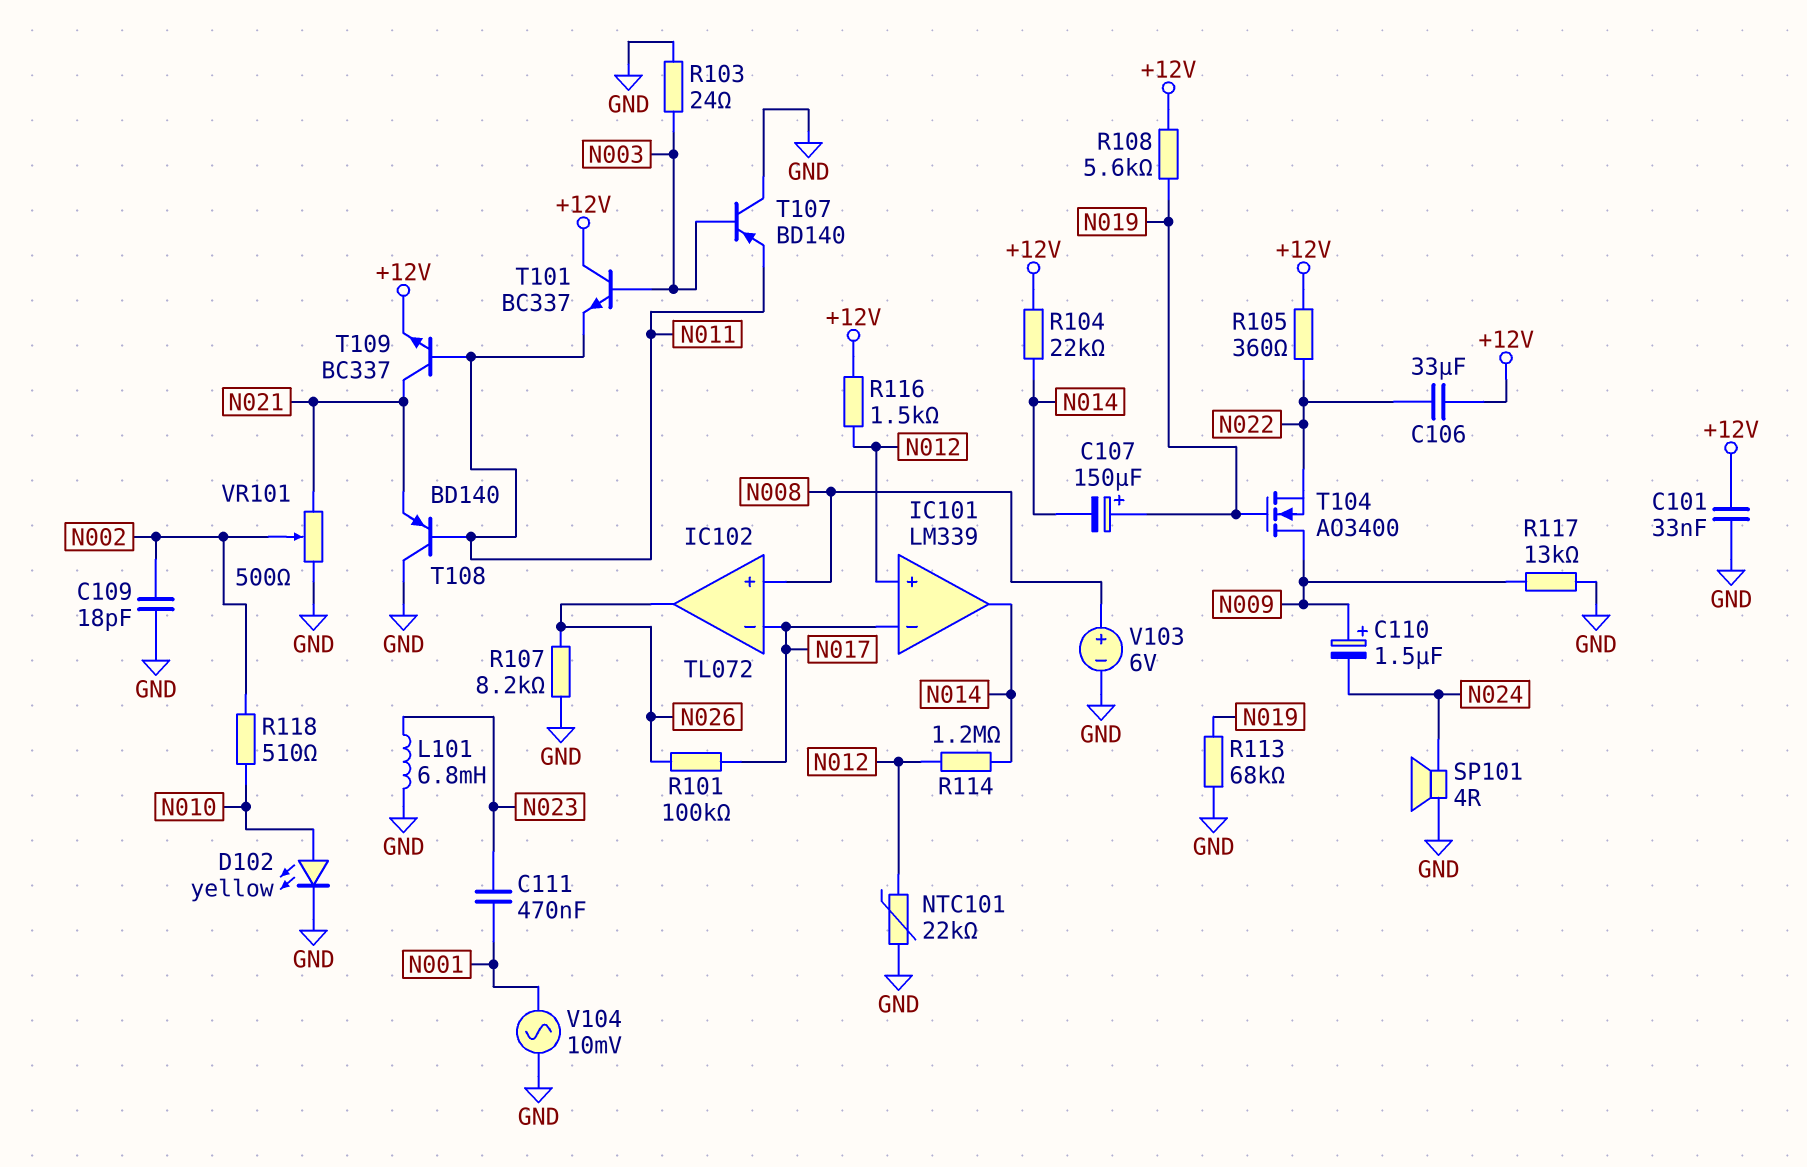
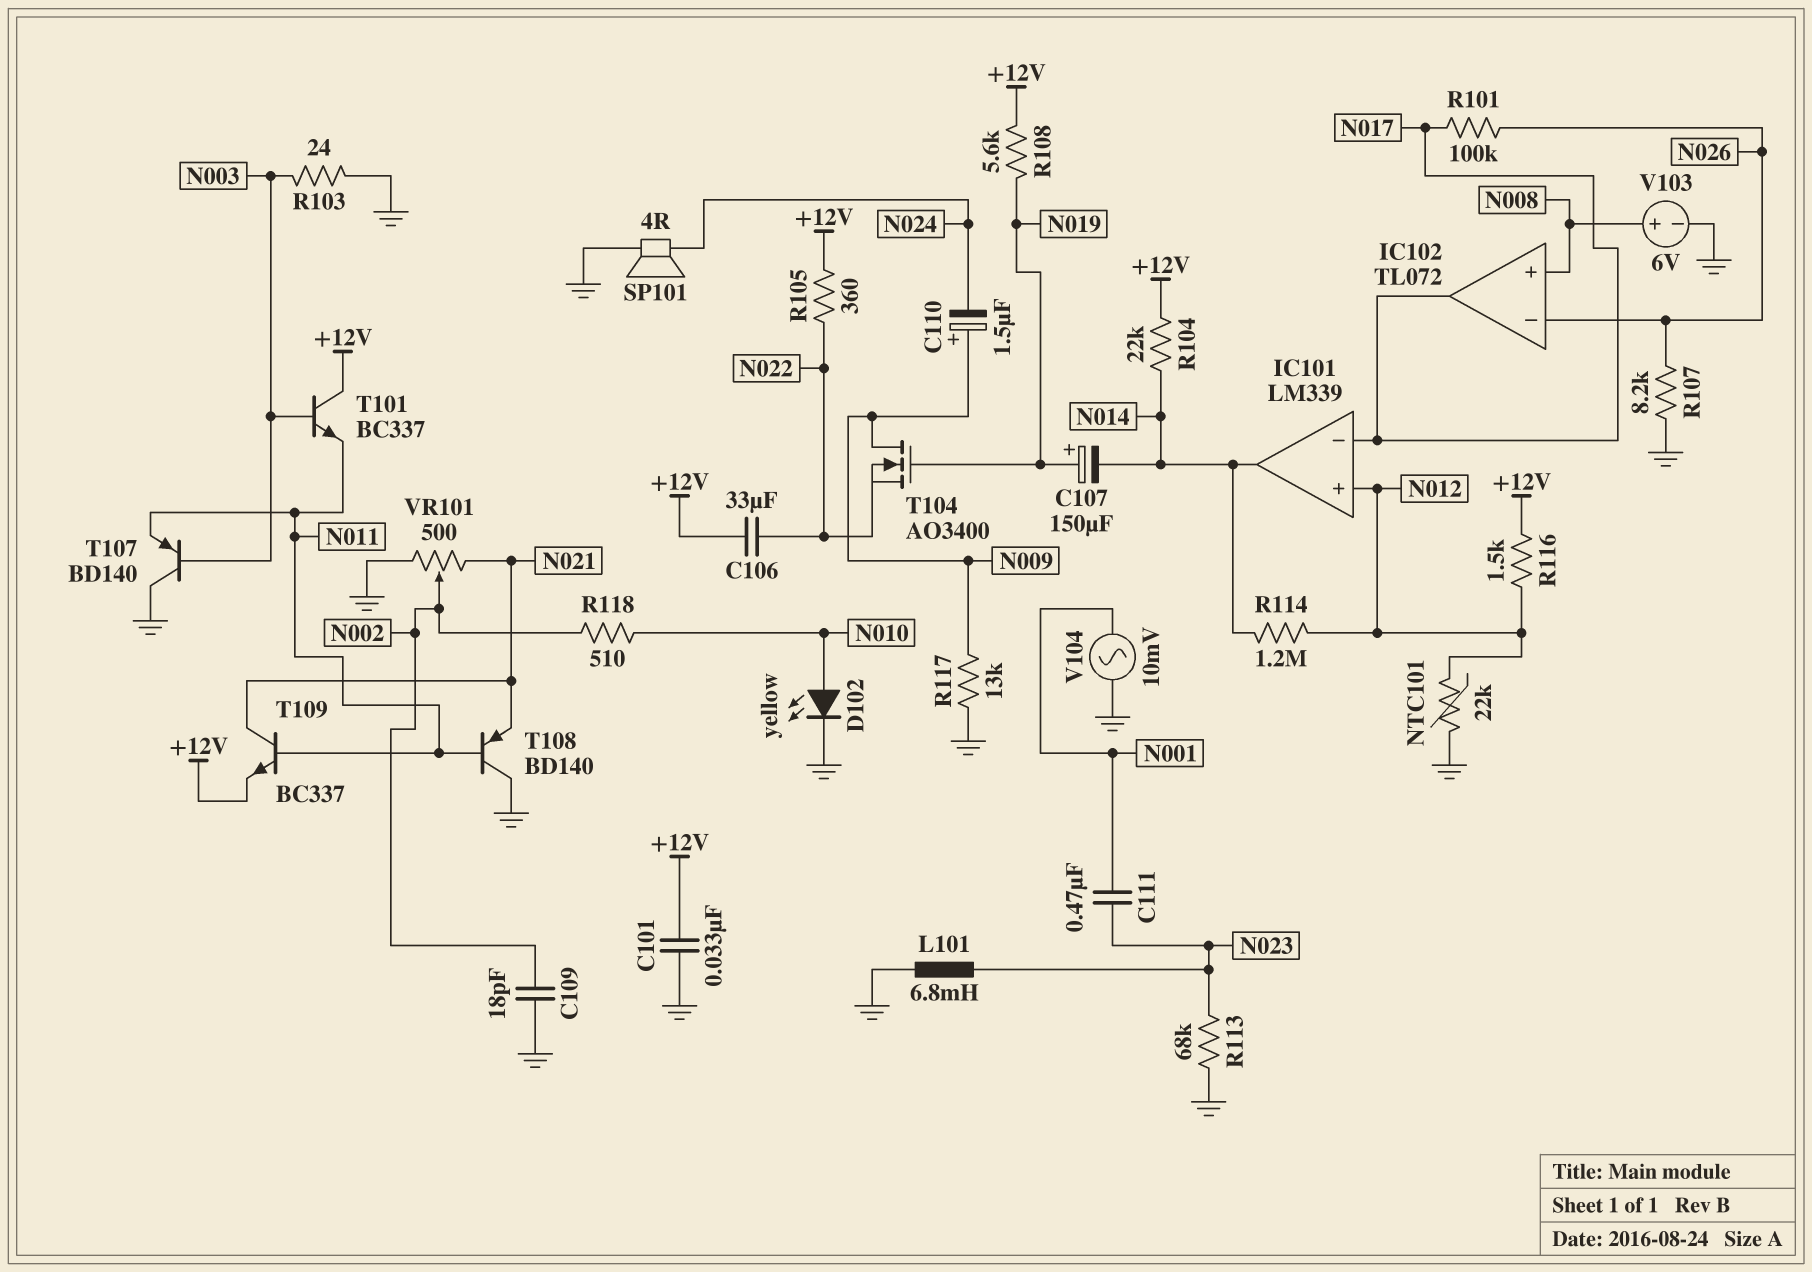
IC102 pin in-: N017 -> N026
IC102 pin out: N026 -> N017
R113: 68k (GND, N019) -> 68k (GND, N023)

